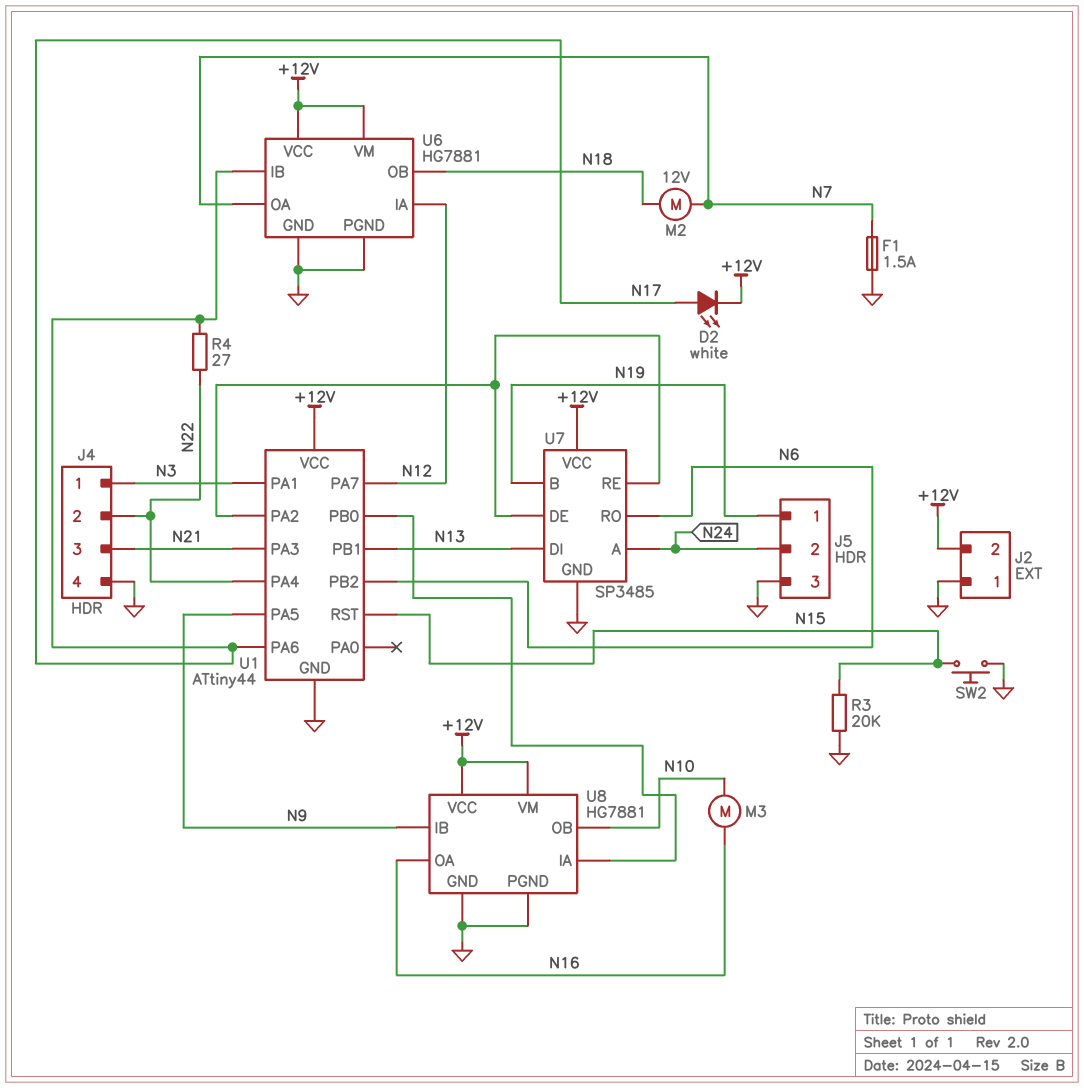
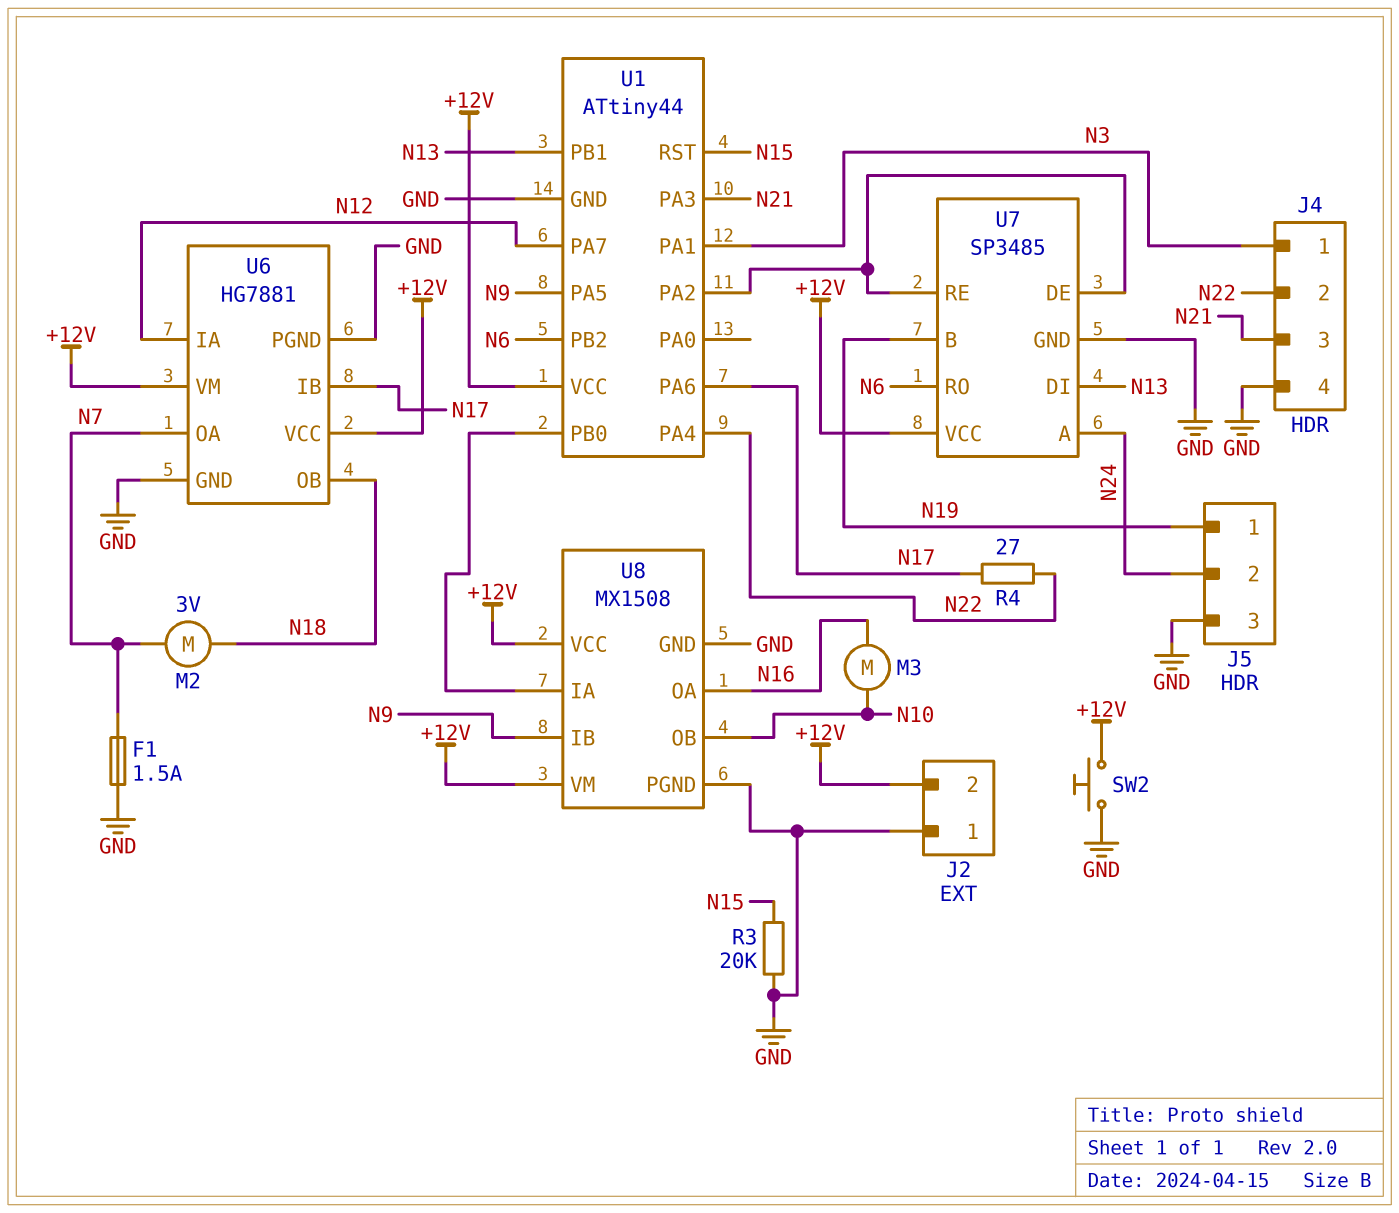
D2: LED white (A N17, K +12V) -> none
M2: motor 12V (N7, N18) -> motor 3V (N7, N18)
SW2: button (GND, N15) -> button (+12V, GND)
U8: HG7881 -> MX1508

